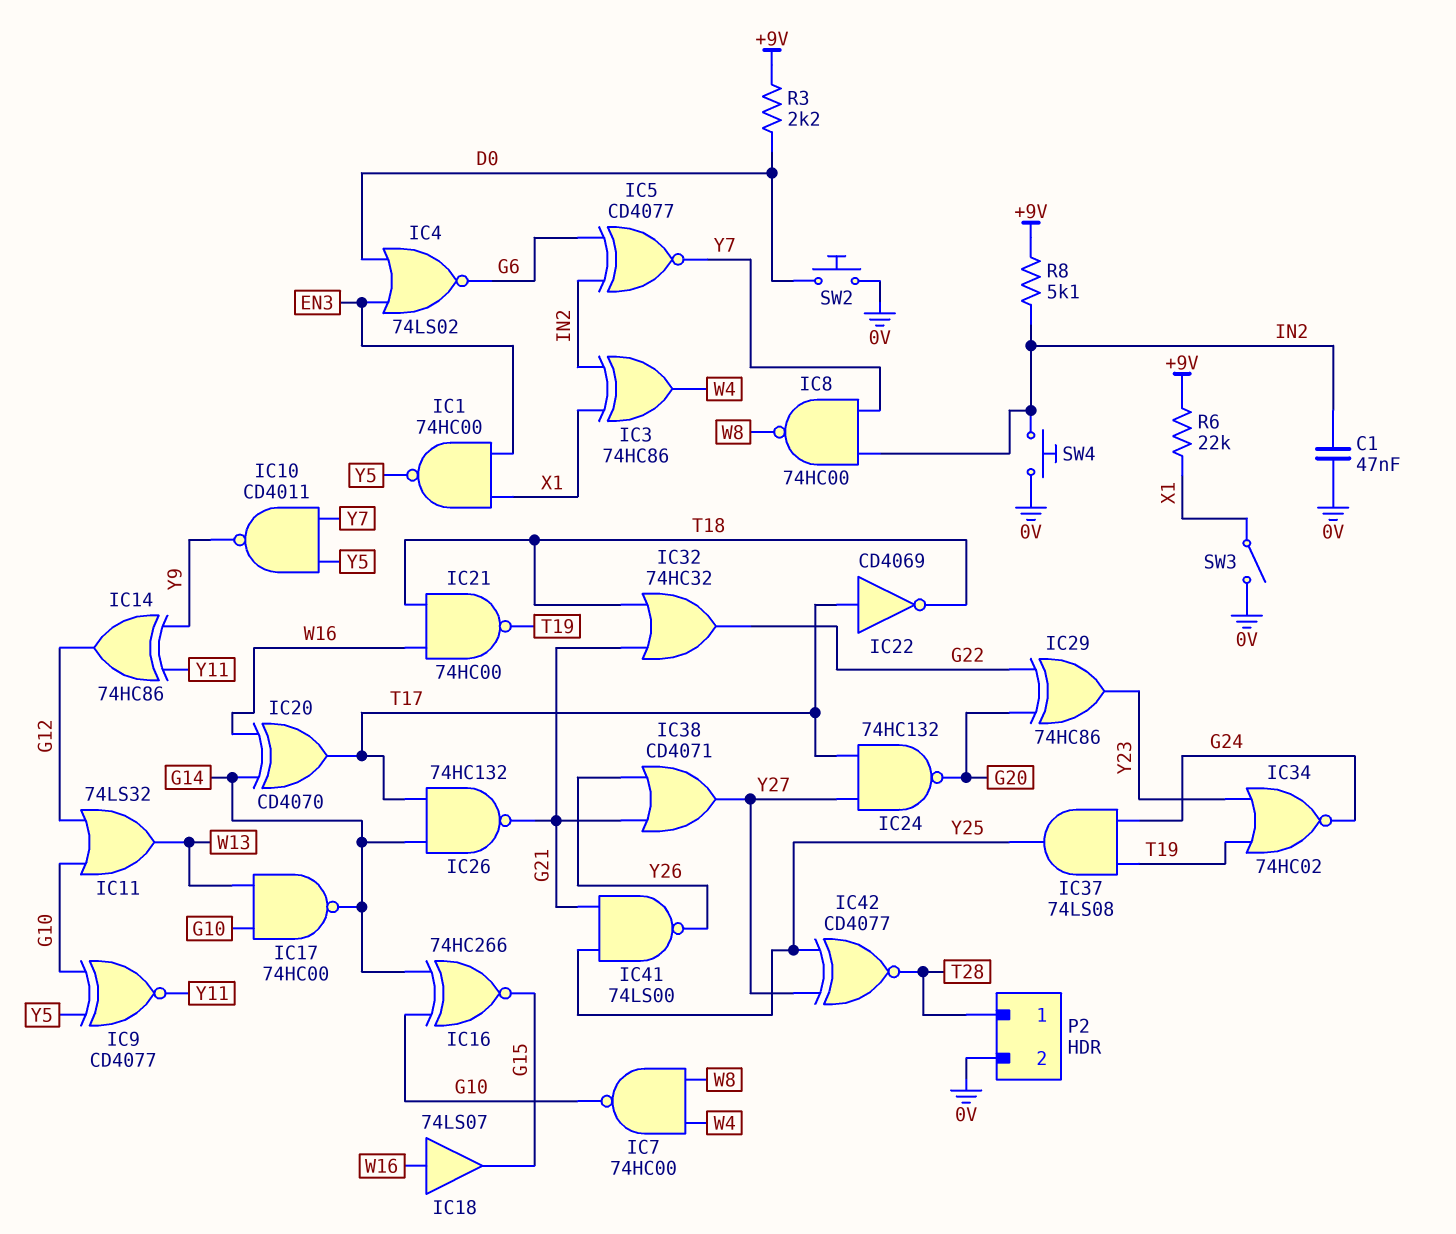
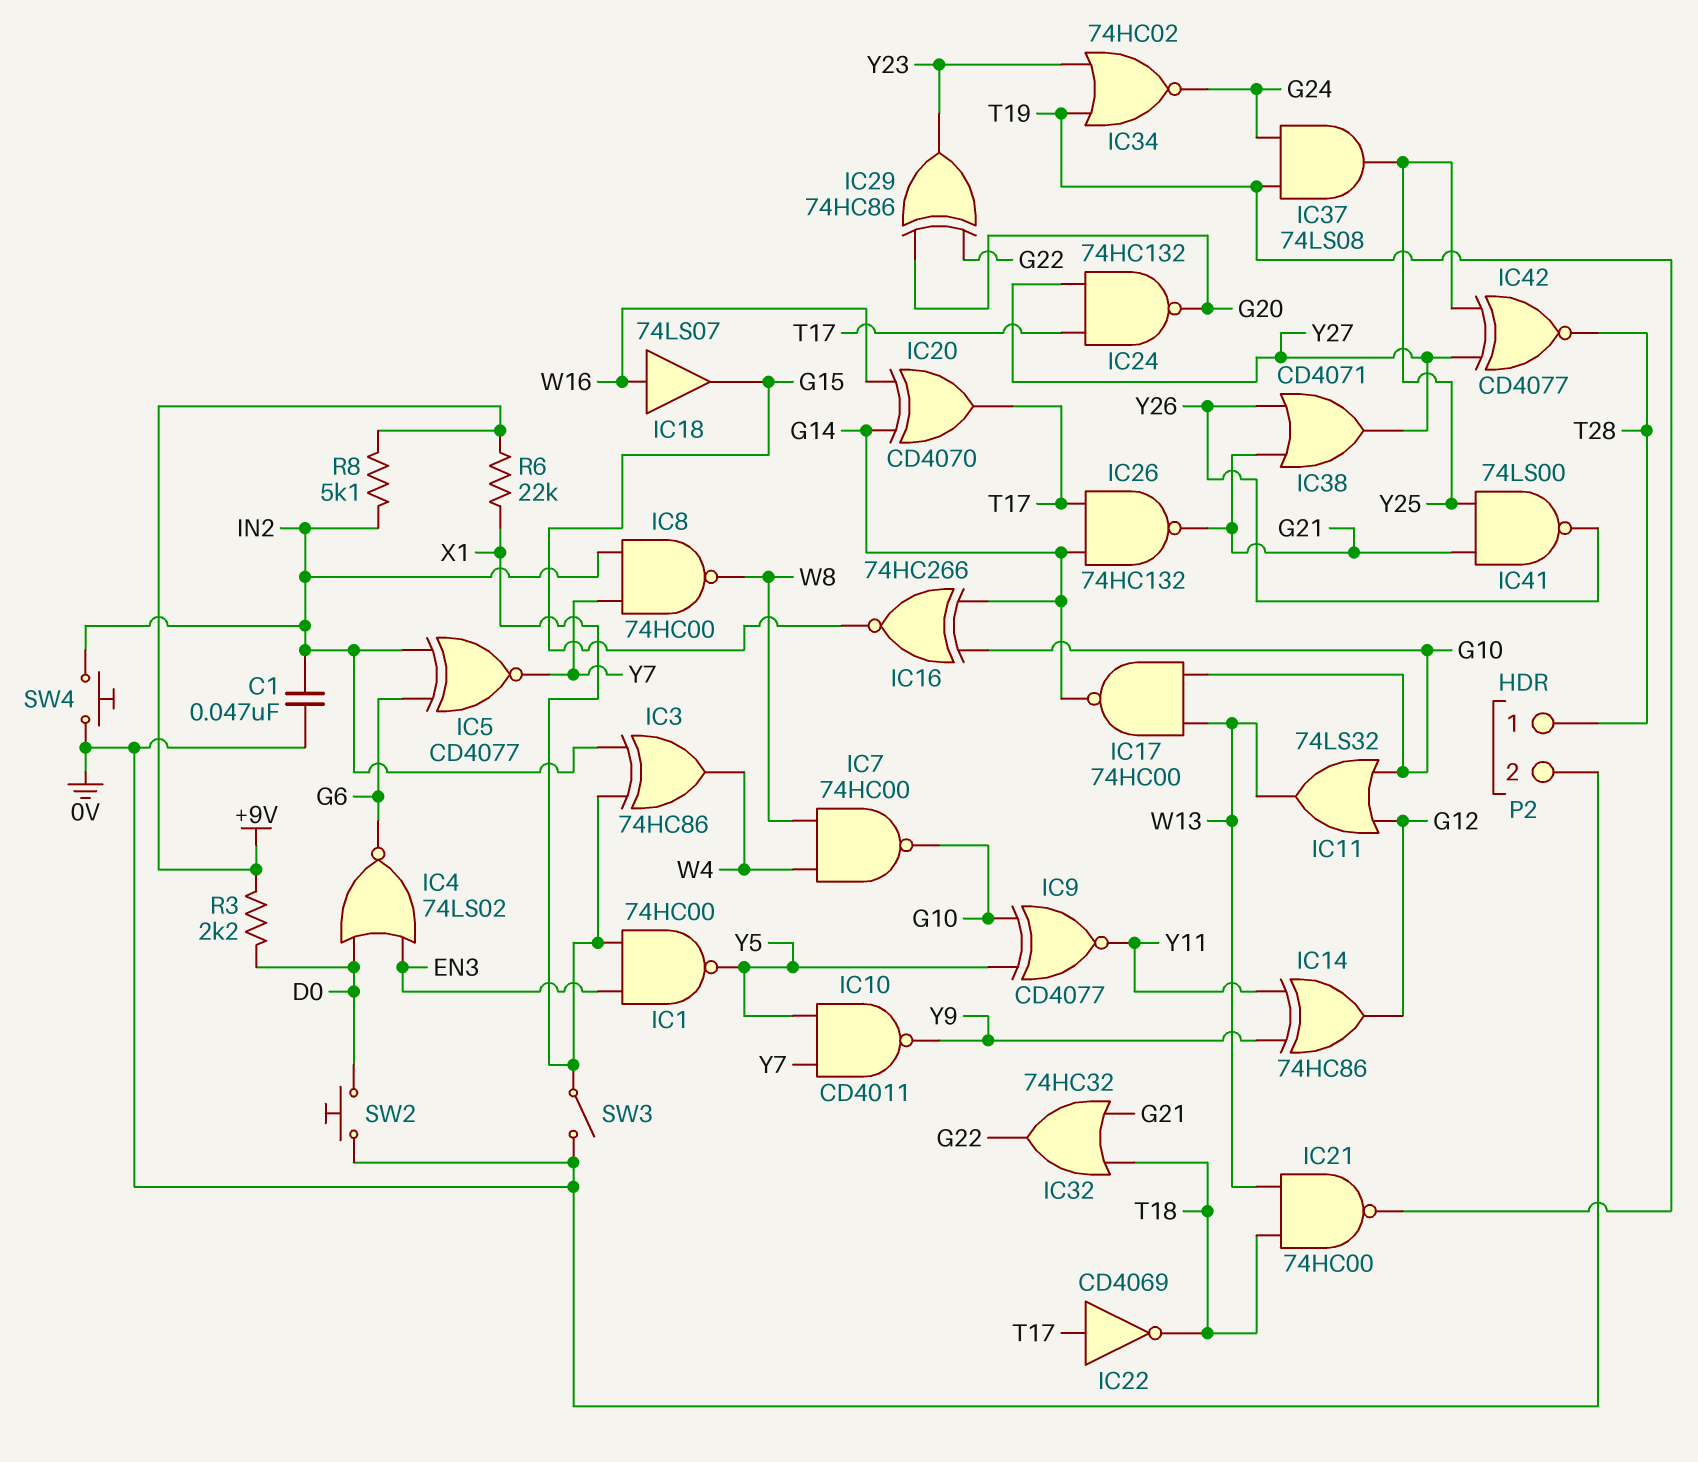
IC21: NAND 74HC00 (in T18, in W16, out T19) -> NAND 74HC00 (in T18, in W13, out T19)

